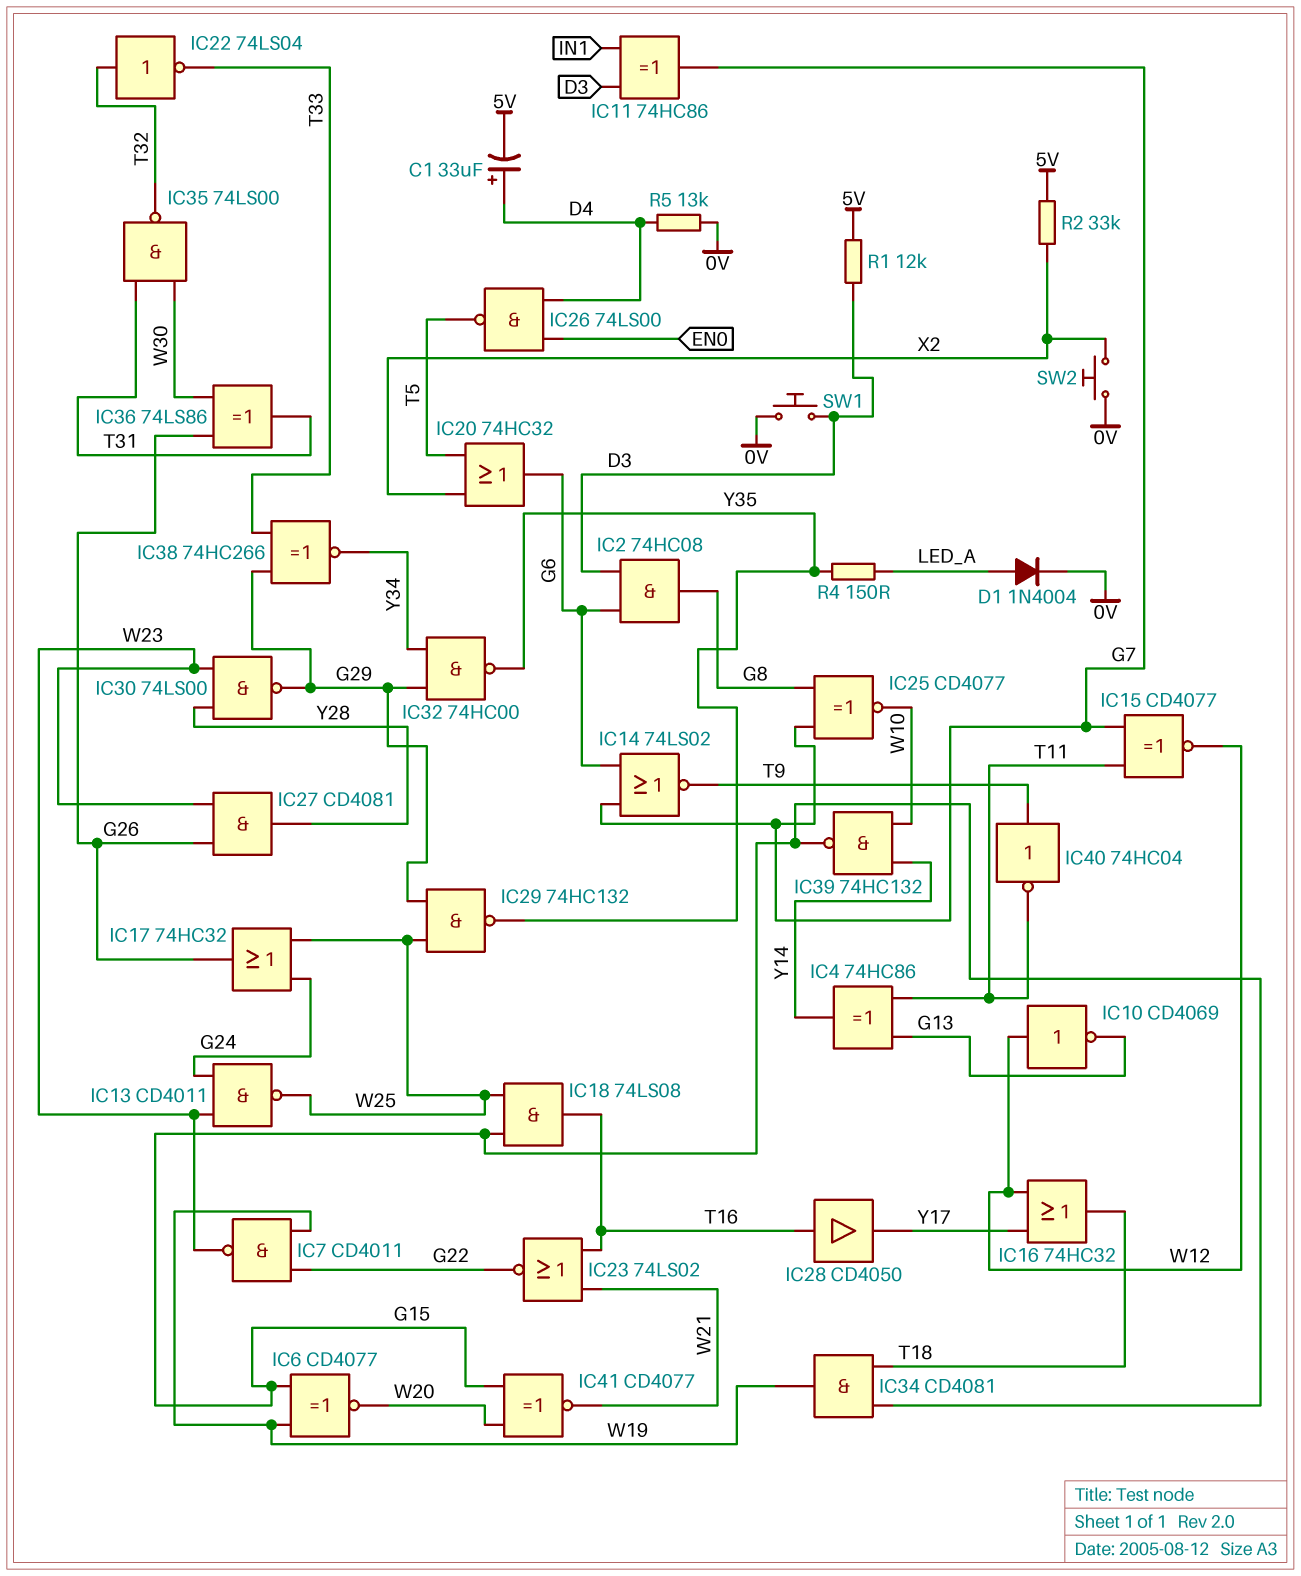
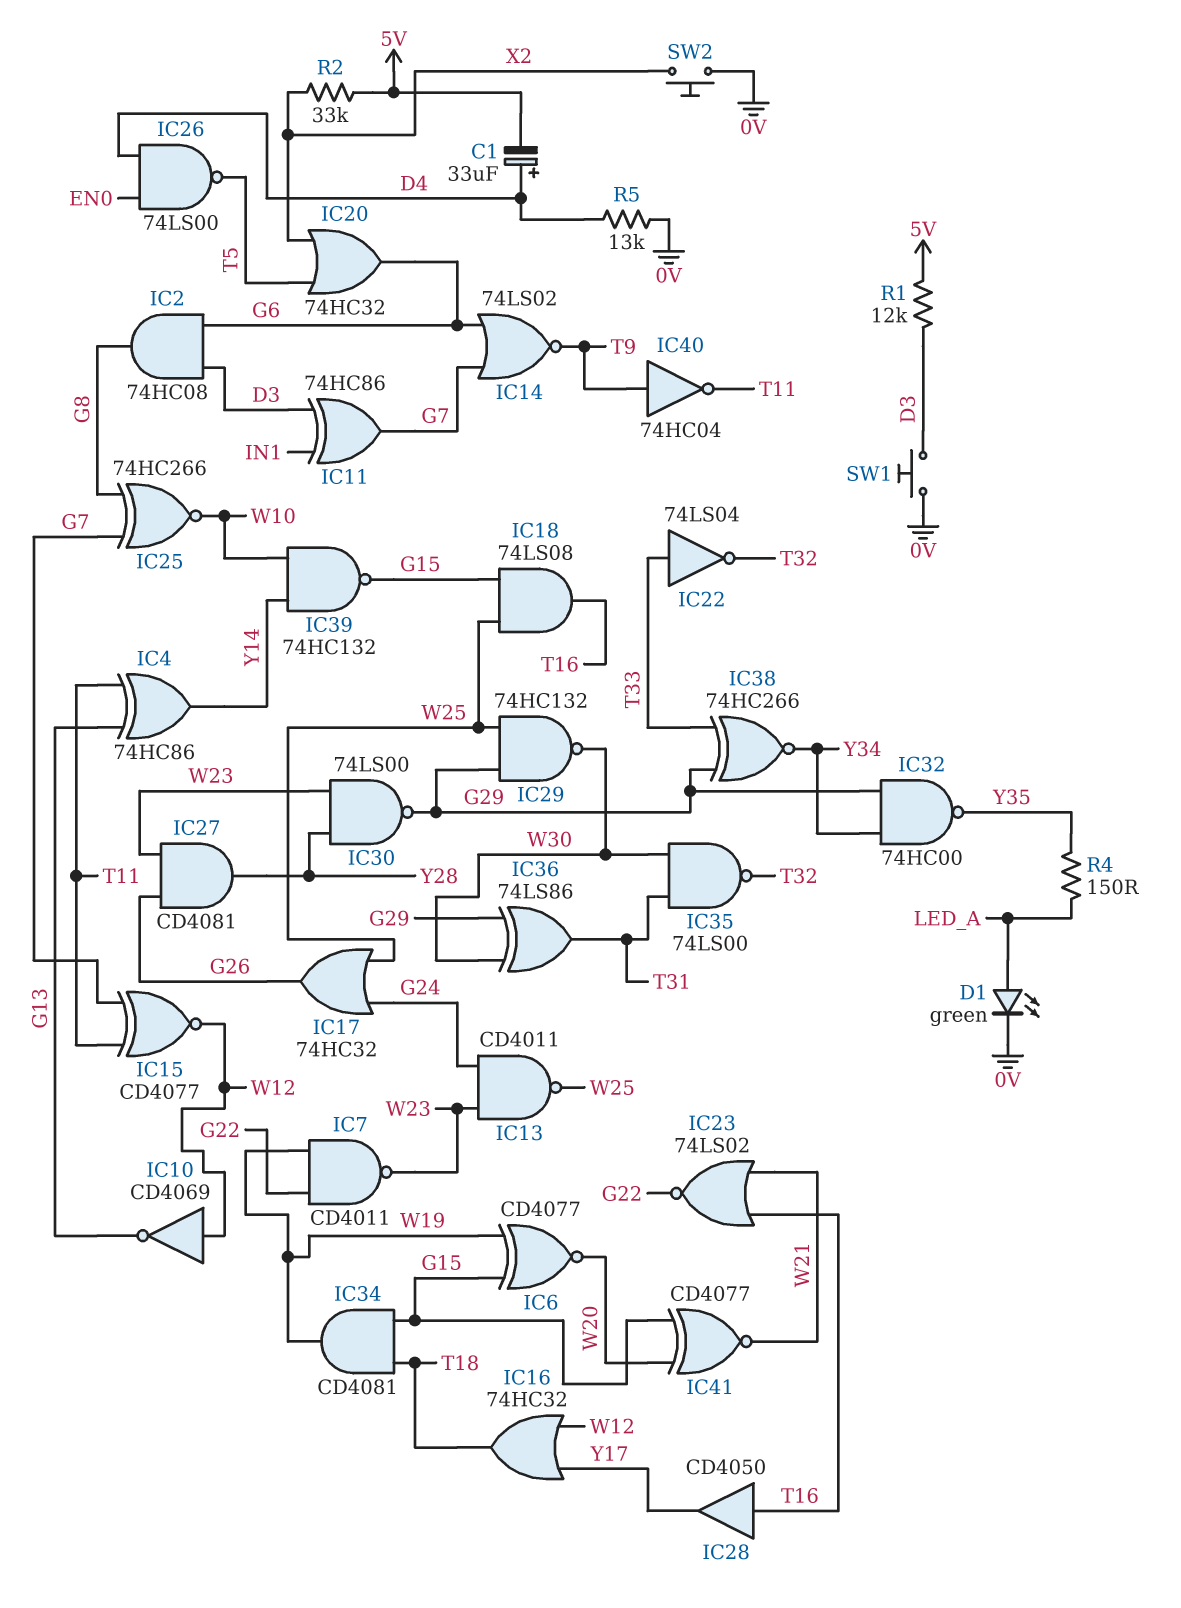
D1: diode 1N4004 (A LED_A, K 0V) -> LED green (A LED_A, K 0V)
IC22: NOT 74LS04 (in T32, out T33) -> NOT 74LS04 (in T33, out T32)
IC25: XNOR CD4077 (in G7, in G8, out W10) -> XNOR 74HC266 (in G7, in G8, out W10)
IC29: NAND 74HC132 (in G29, in W25, out Y35) -> NAND 74HC132 (in G29, in W25, out W30)
IC36: XOR 74LS86 (in G26, in W30, out T31) -> XOR 74LS86 (in G29, in W30, out T31)

